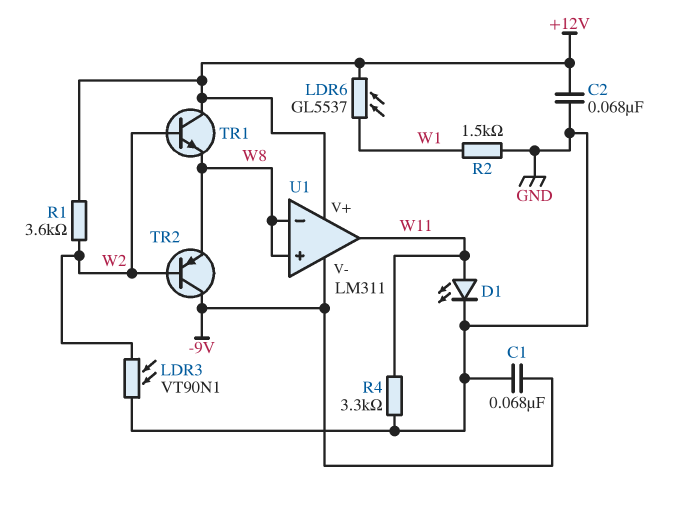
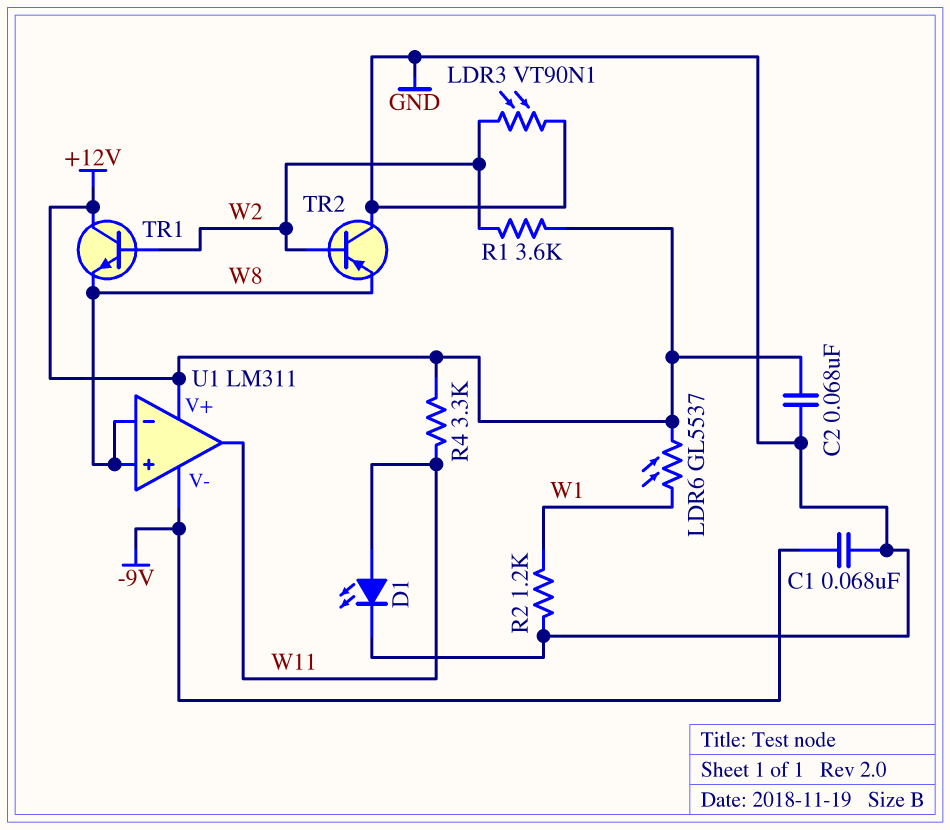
R2: 1.5k (GND, W1) -> 1.2k (GND, W1)
R4: 3.3k (GND, W11) -> 3.3k (+12V, W11)
TR2: PNP (B W2, C -9V, E W8) -> PNP (B W2, C GND, E W8)

